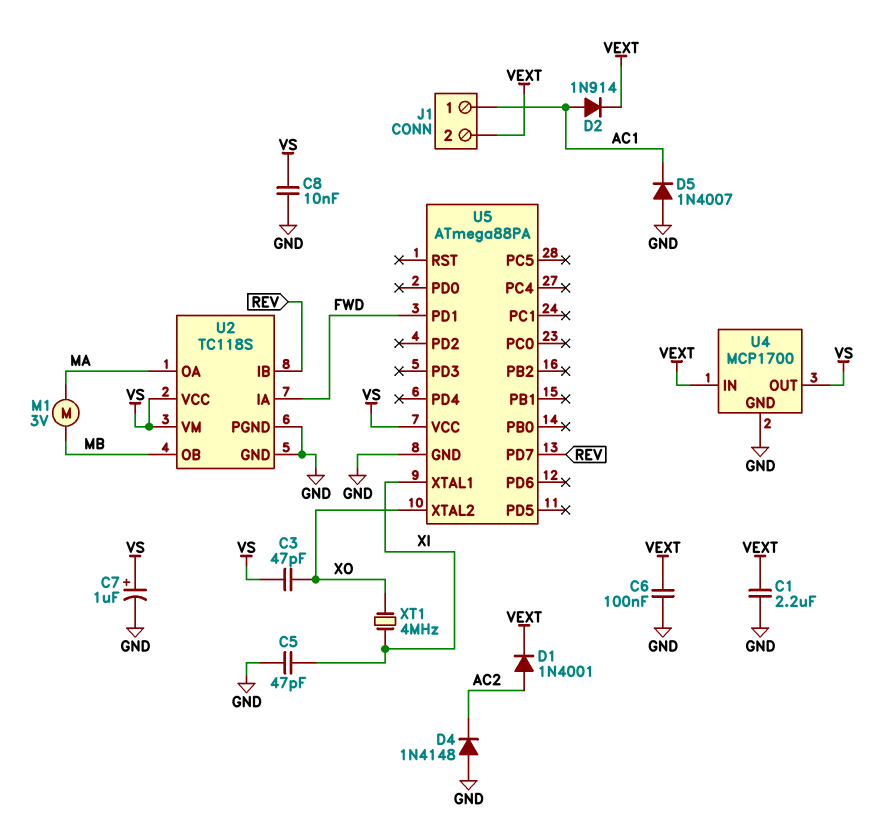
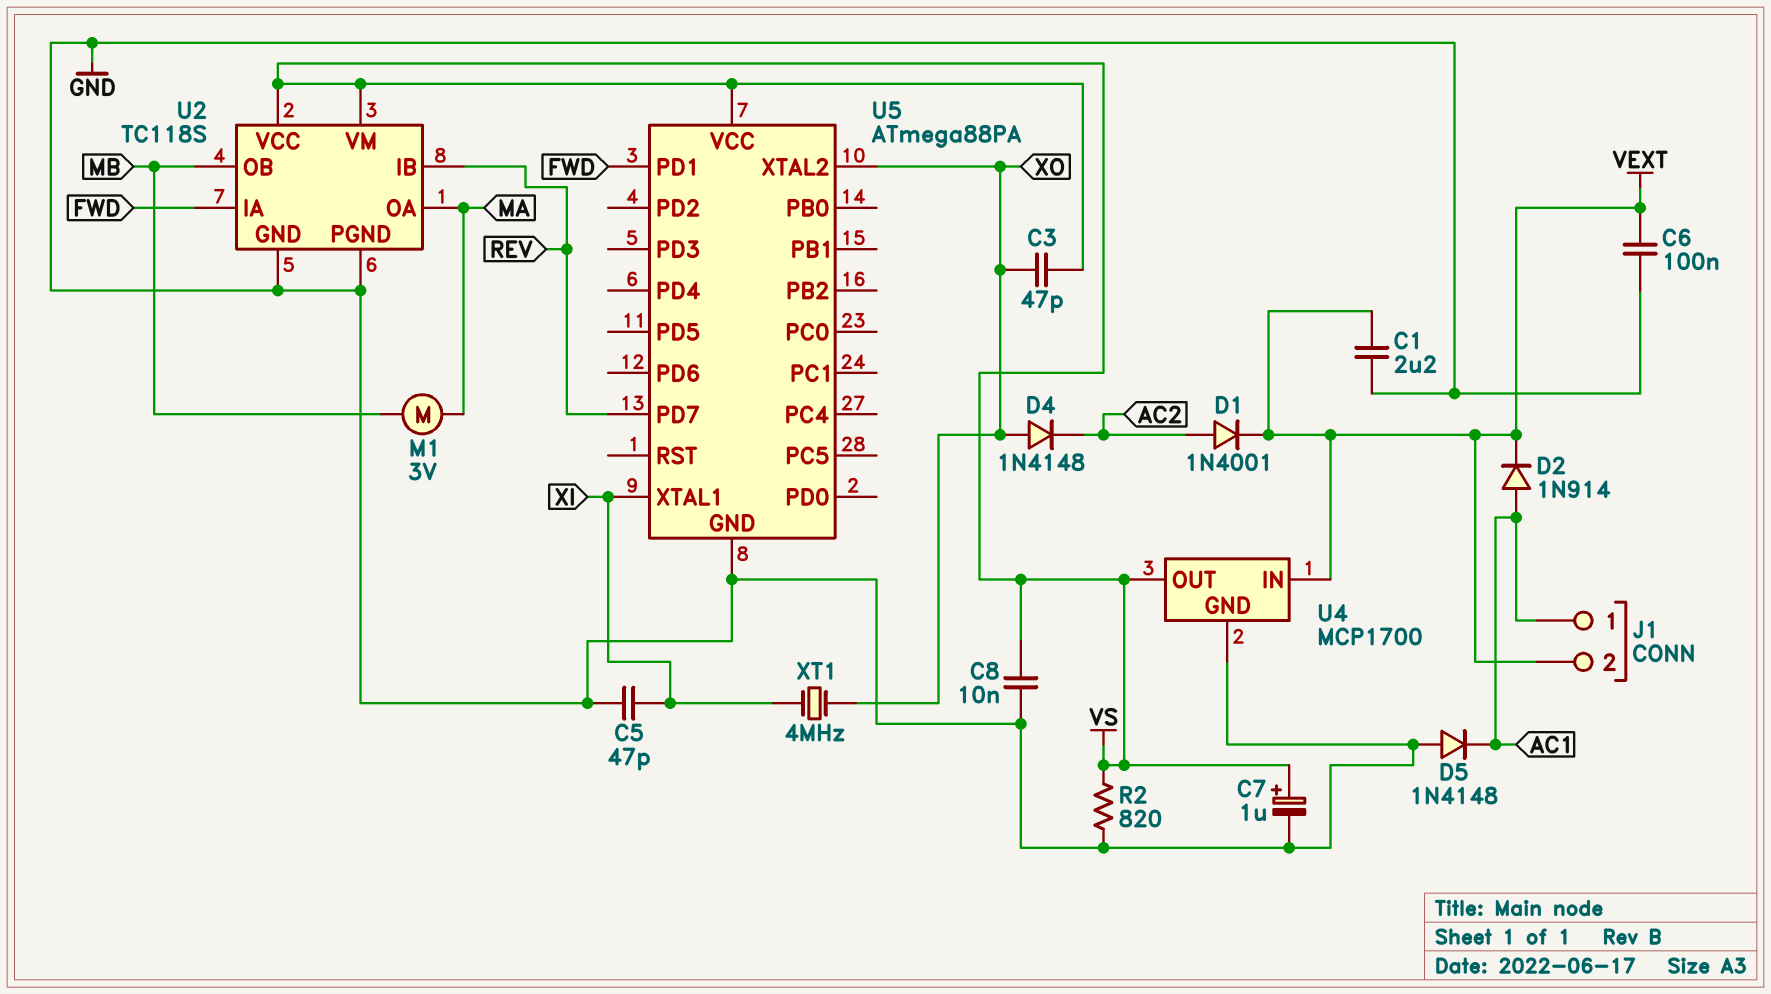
D4: diode 1N4148 (A GND, K AC2) -> diode 1N4148 (A XO, K AC2)
D5: diode 1N4007 (A GND, K AC1) -> diode 1N4148 (A GND, K AC1)
R2: none -> 820 (GND, VS)

